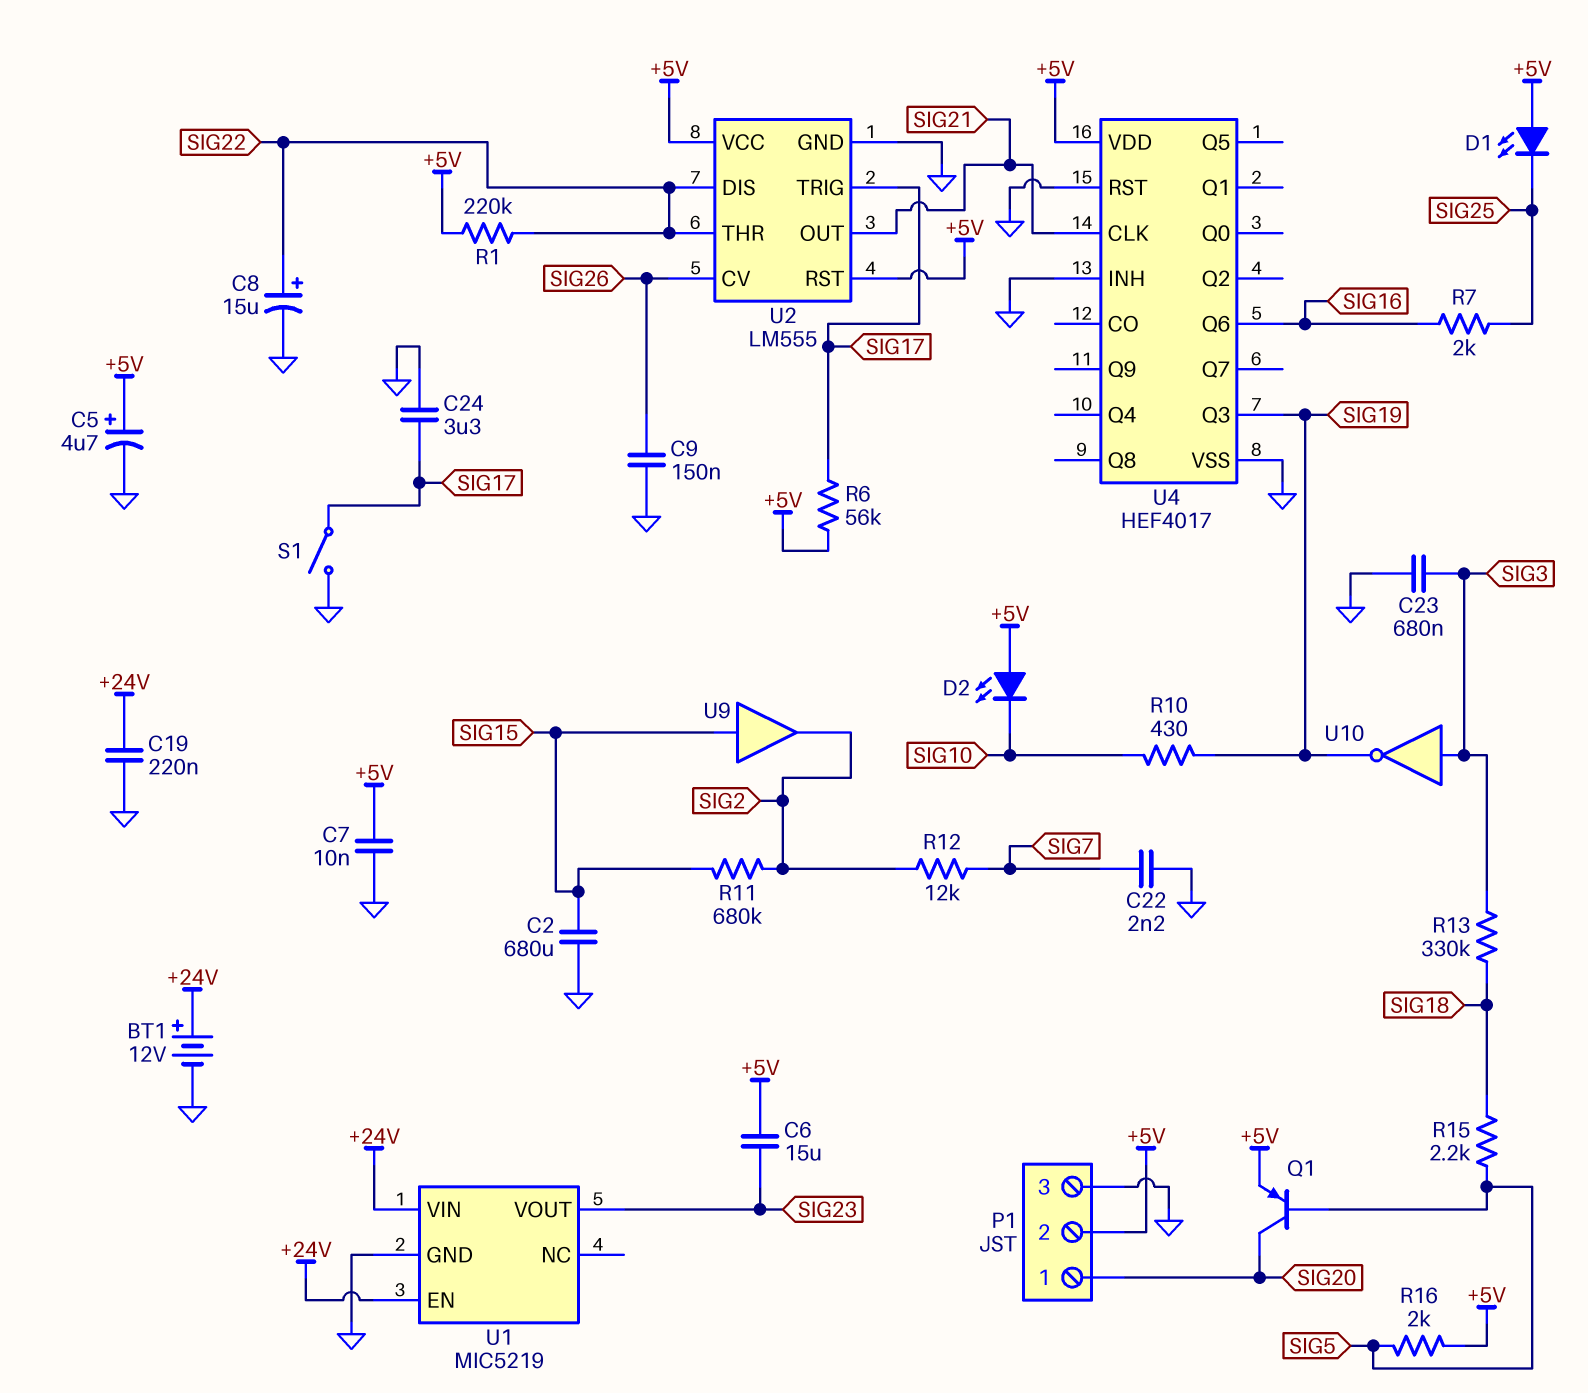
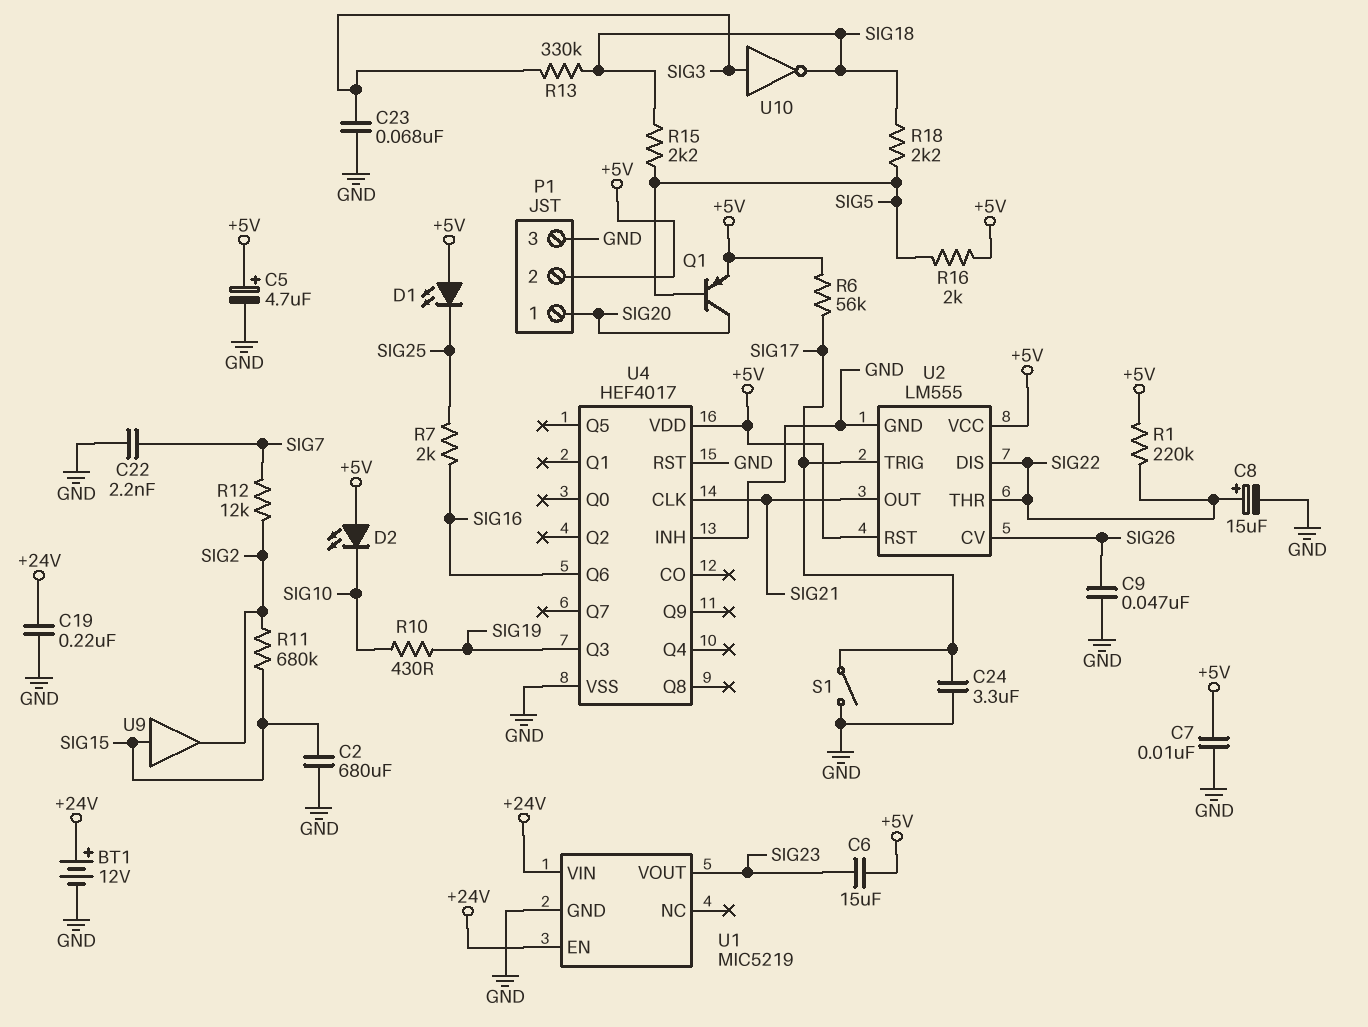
C9: 150nF (GND, SIG26) -> 47nF (GND, SIG26)
C23: 680nF (GND, SIG3) -> 68nF (GND, SIG3)
R18: none -> 2.2k (SIG5, SIG18)
U10: NOT (in SIG3, out SIG19) -> NOT (in SIG3, out SIG18)

